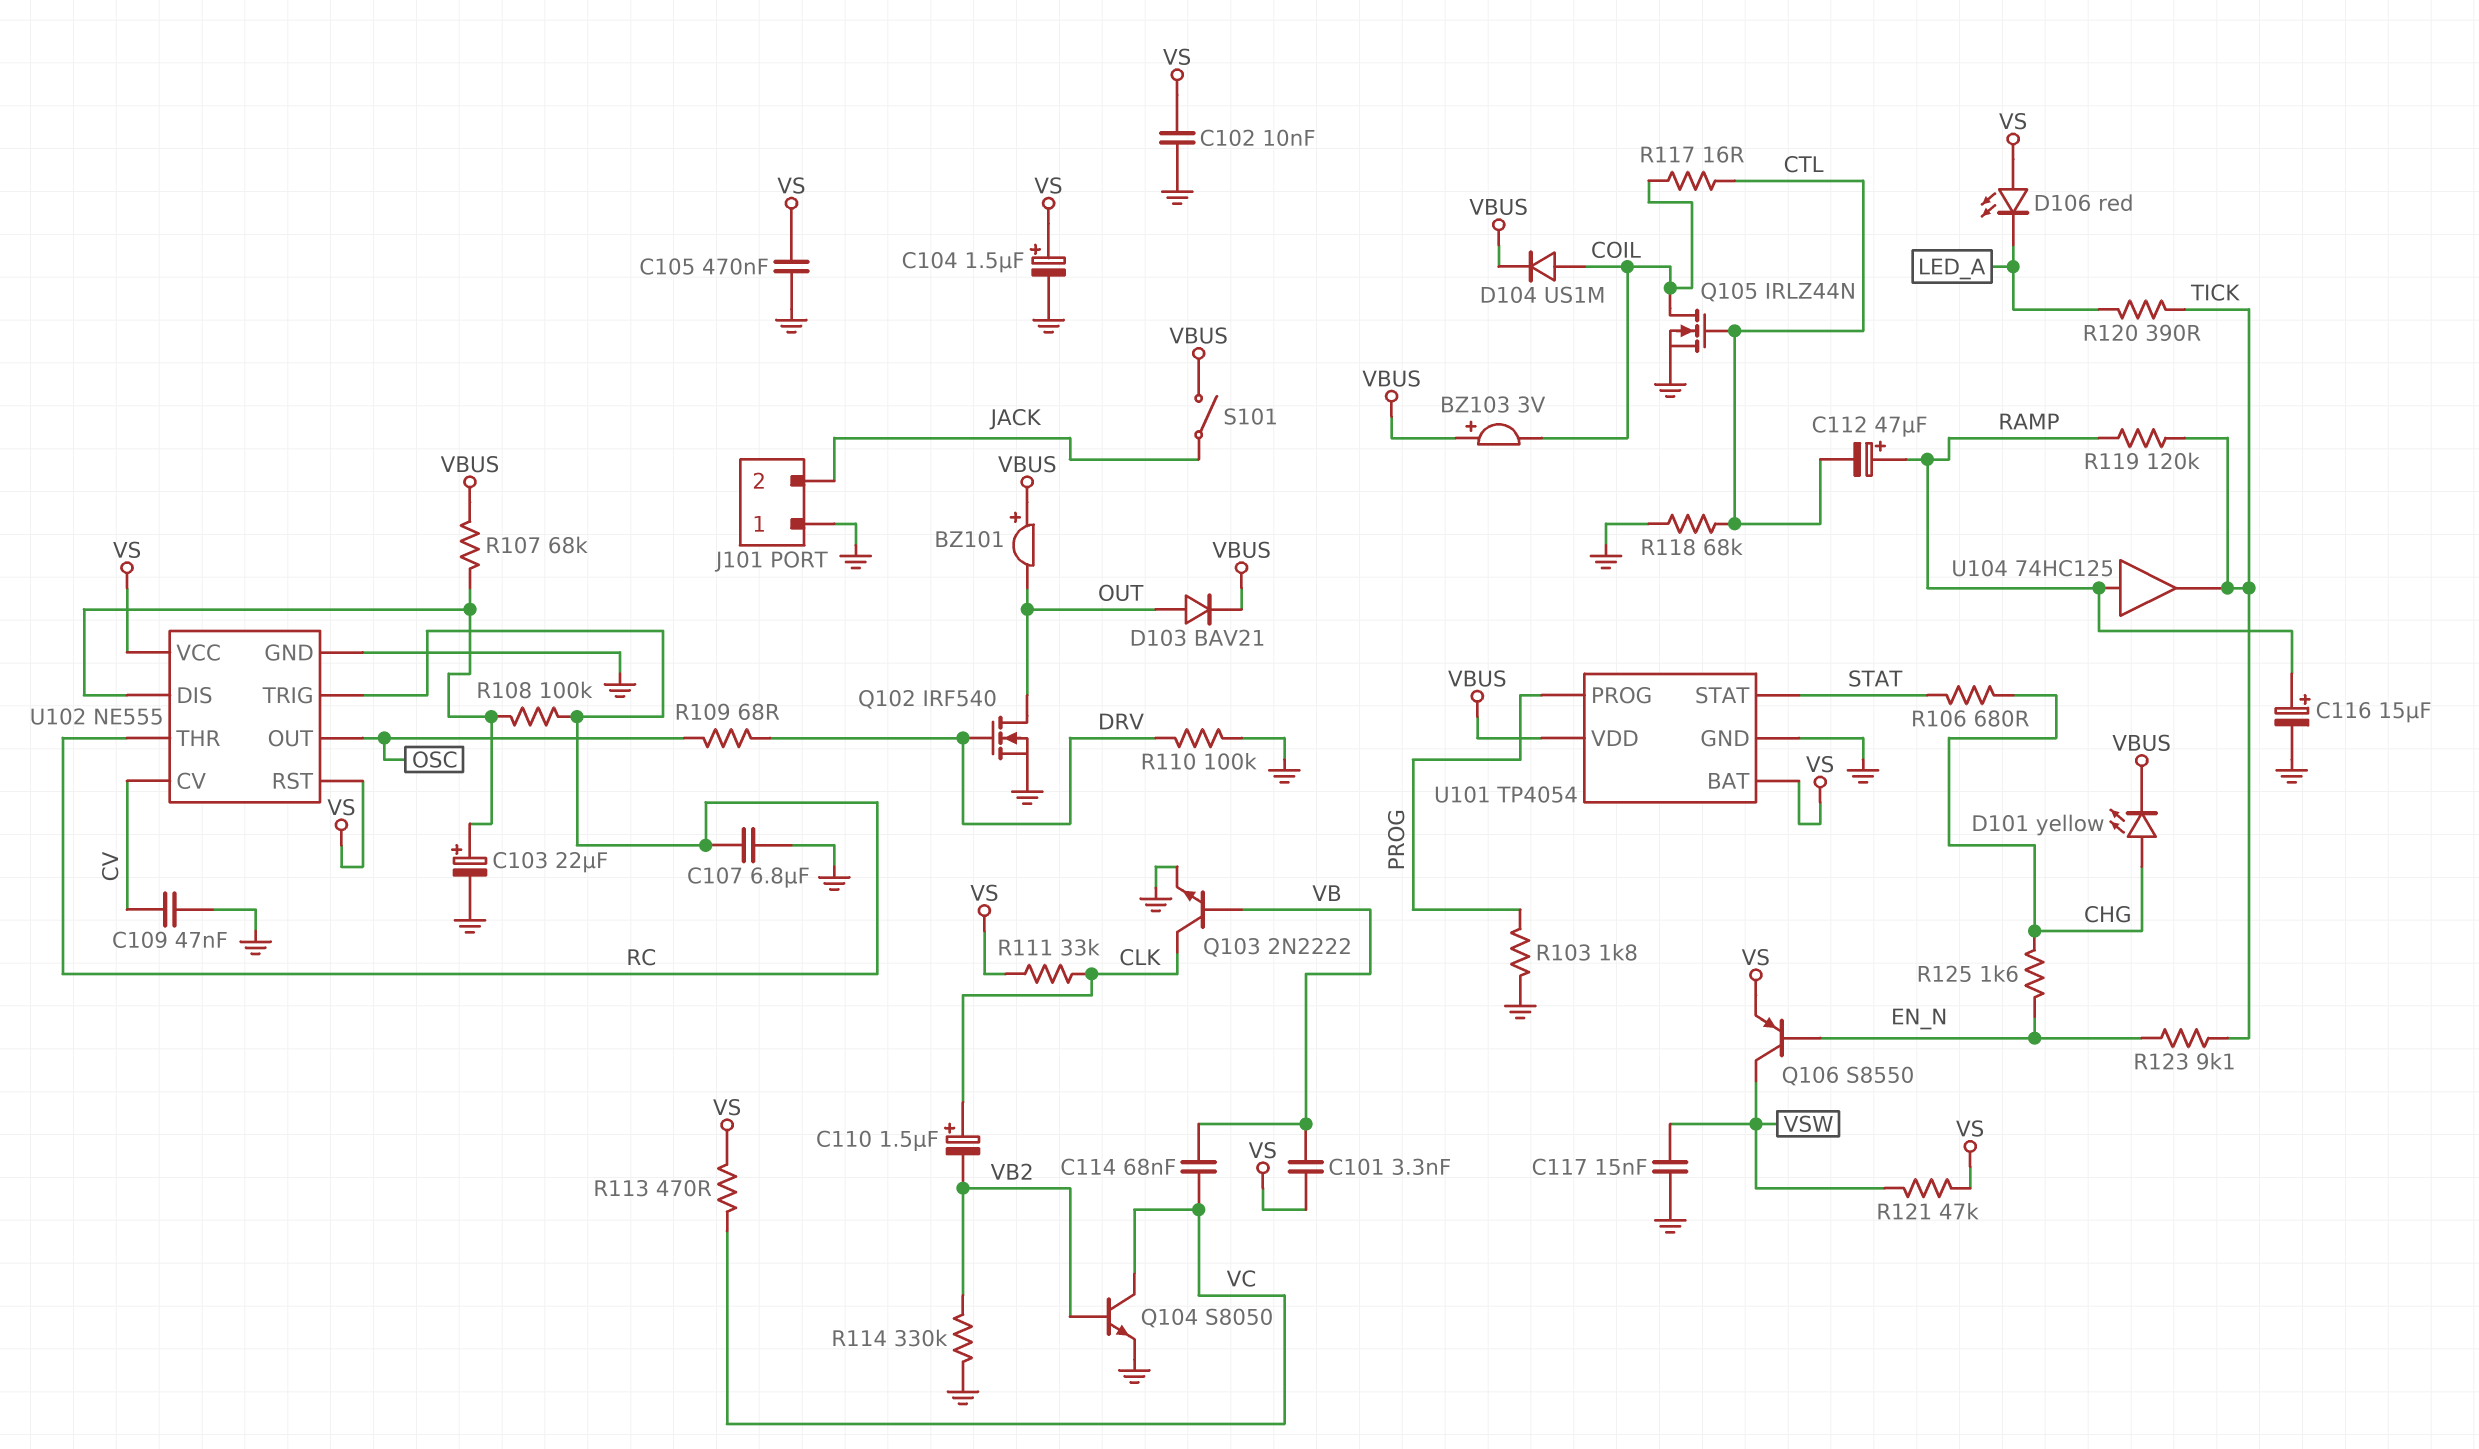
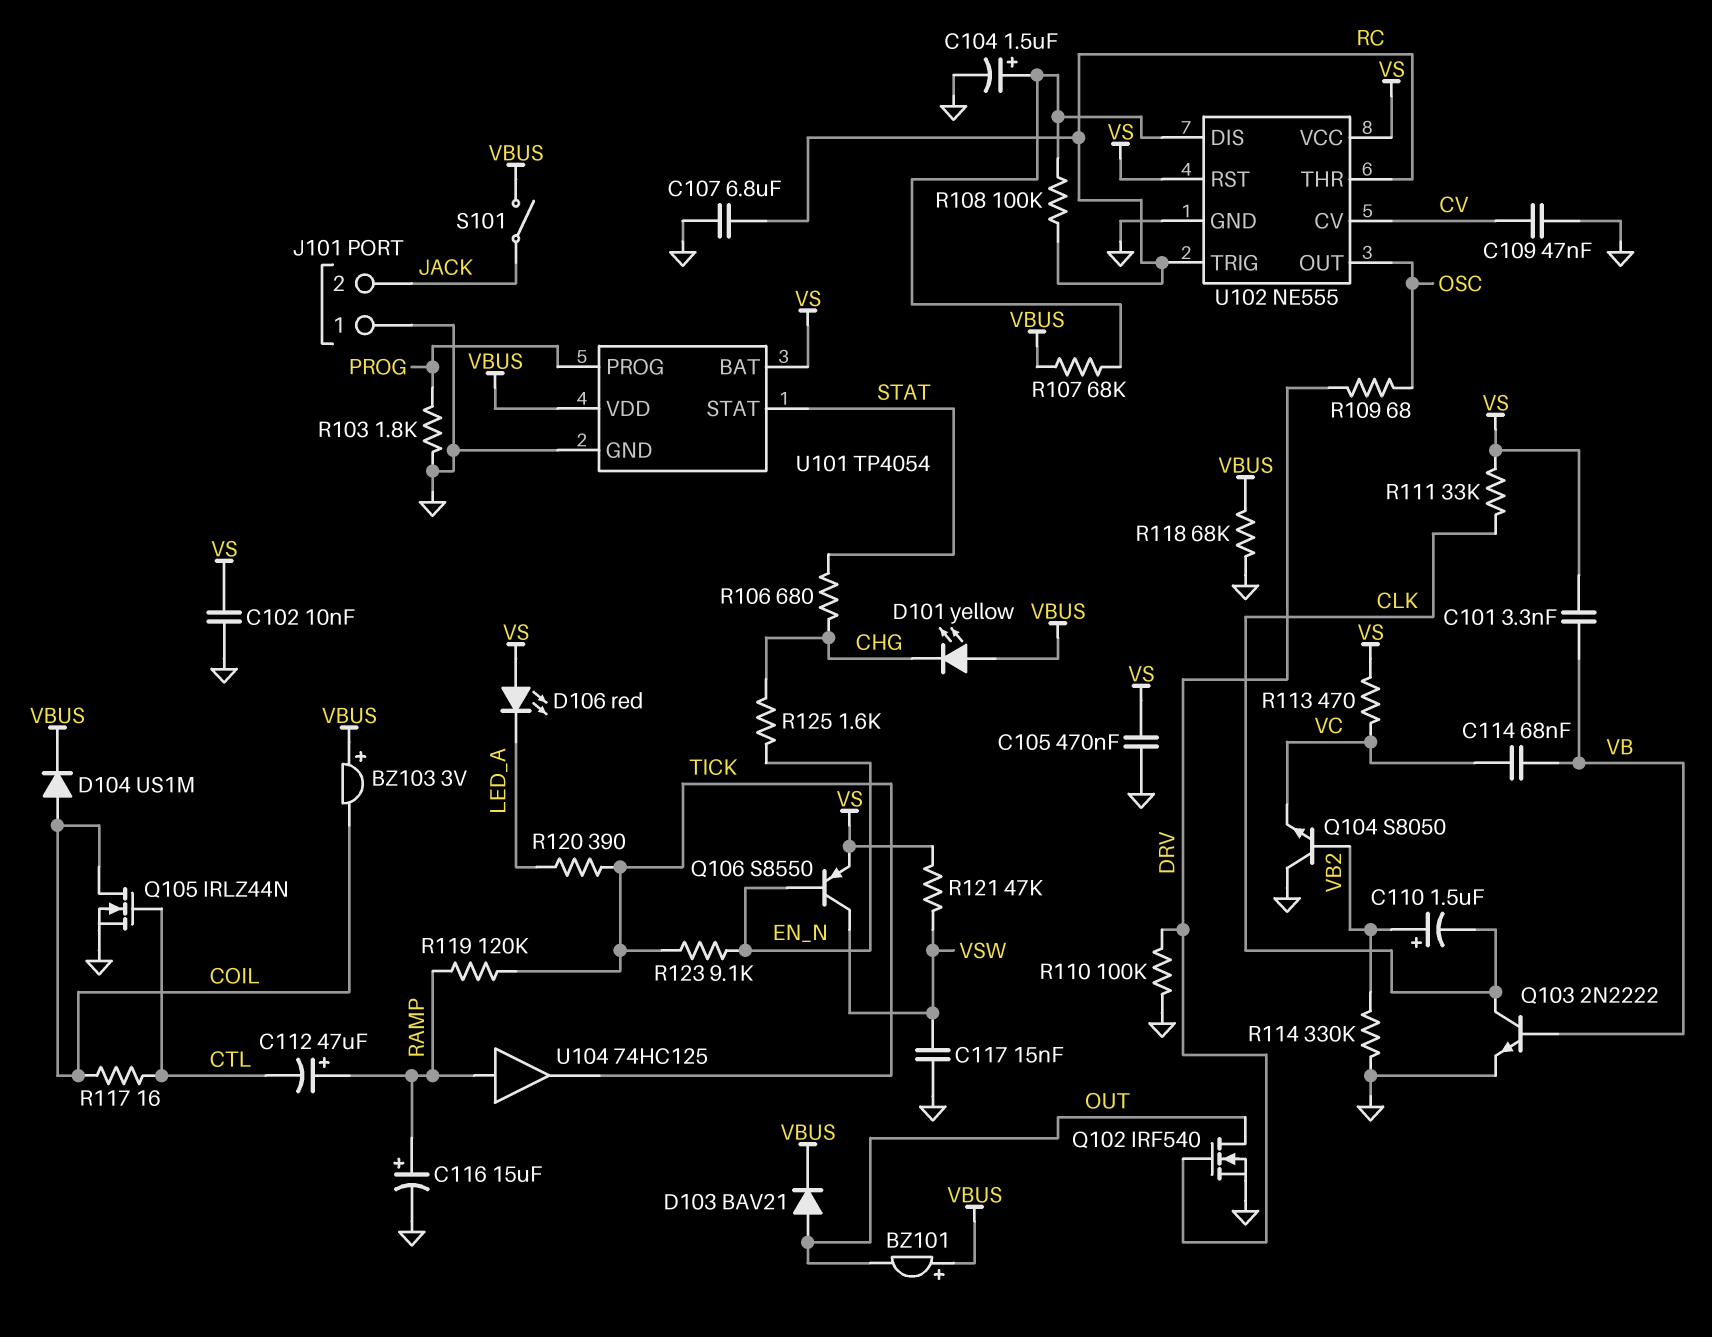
C103: 22uF (plus U102/DIS, minus GND) -> none
C104: 1.5uF (plus VS, minus GND) -> 1.5uF (plus U102/DIS, minus GND)
C110: 1.5uF (plus CLK, minus VB2) -> 1.5uF (plus VB2, minus CLK)
D101: LED yellow (A CHG, K VBUS) -> LED yellow (A VBUS, K CHG)
Q104: NPN S8050 (B VB2, C VC, E GND) -> NPN S8050 (B VB2, C GND, E VC)
R118: 68k (CTL, GND) -> 68k (GND, VBUS)

